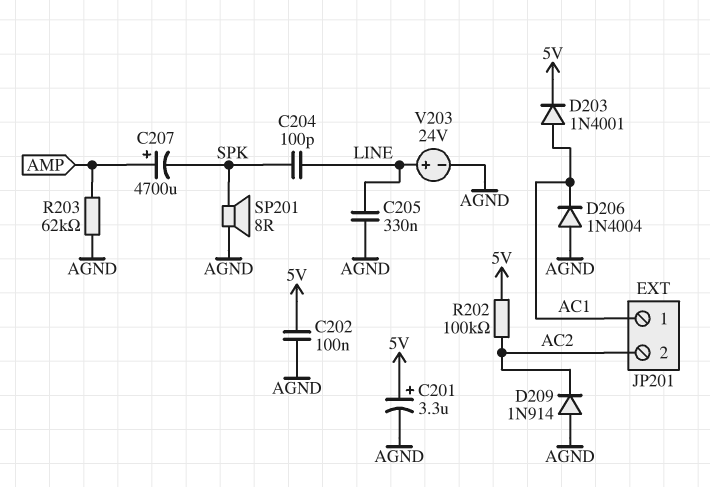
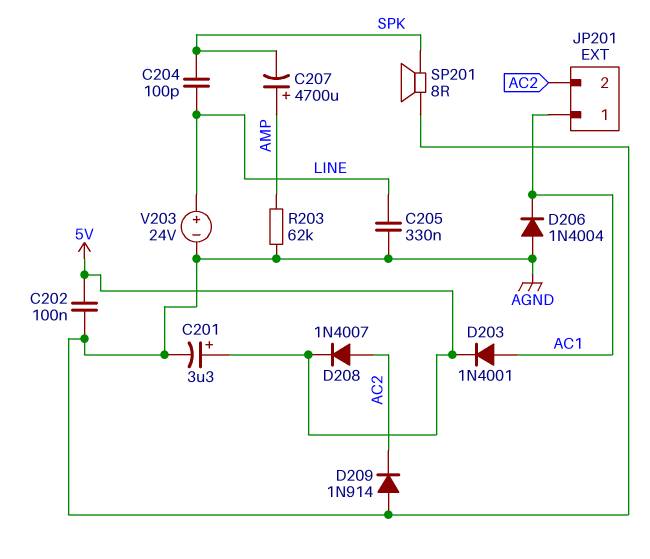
D208: none -> diode 1N4007 (A AC2, K 5V)
R202: 100k (5V, AC2) -> none

